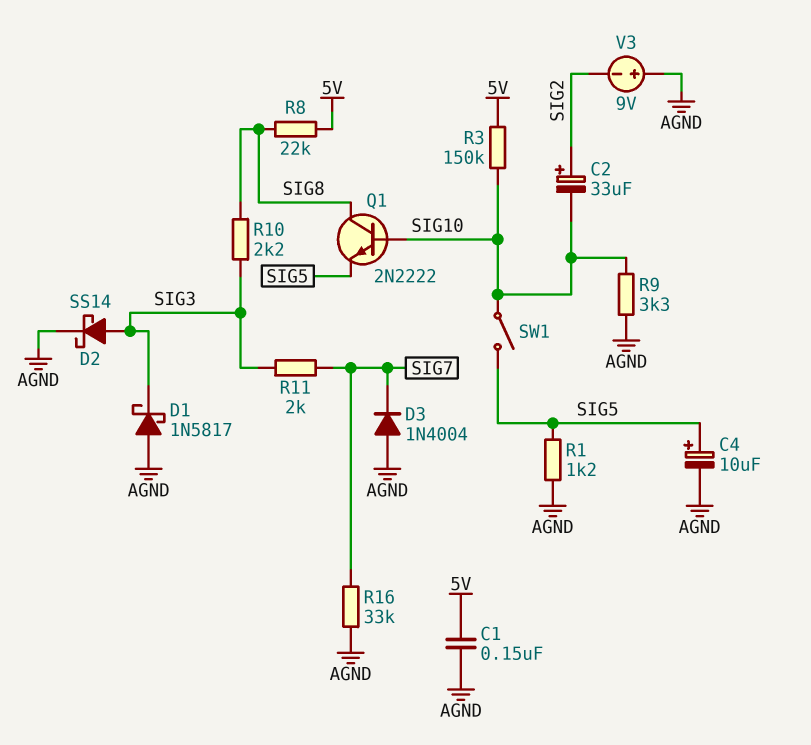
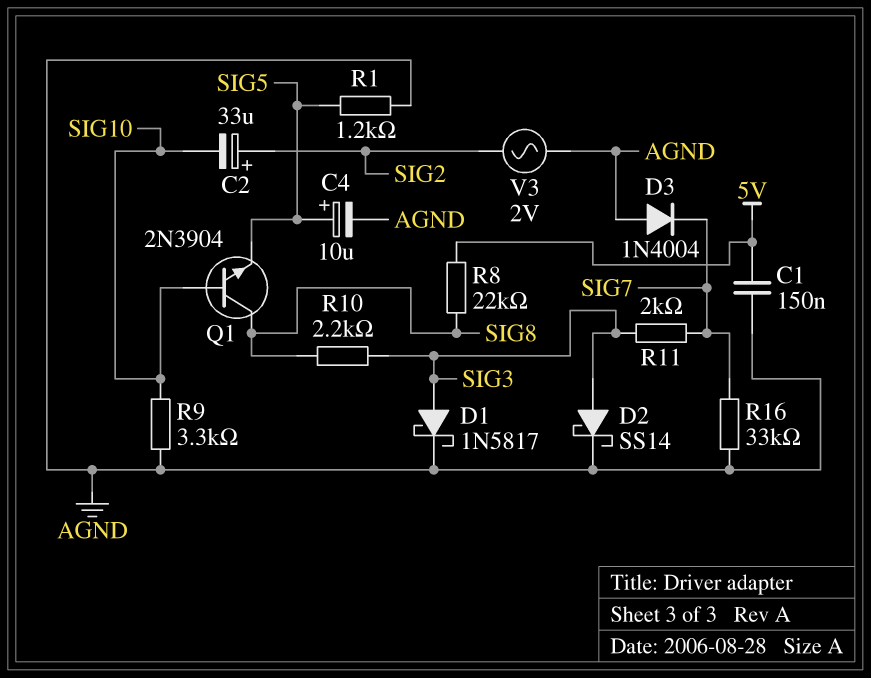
D1: schottky 1N5817 (A AGND, K SIG3) -> schottky 1N5817 (A SIG3, K AGND)
Q1: NPN 2N2222 (B SIG10, C SIG8, E SIG5) -> NPN 2N3904 (B SIG10, C SIG8, E SIG5)
R3: 150k (5V, SIG10) -> none
SW1: switch (SIG5, SIG10) -> none
V3: 9V (plus AGND, minus SIG2) -> AC 2V (AGND, SIG2)

